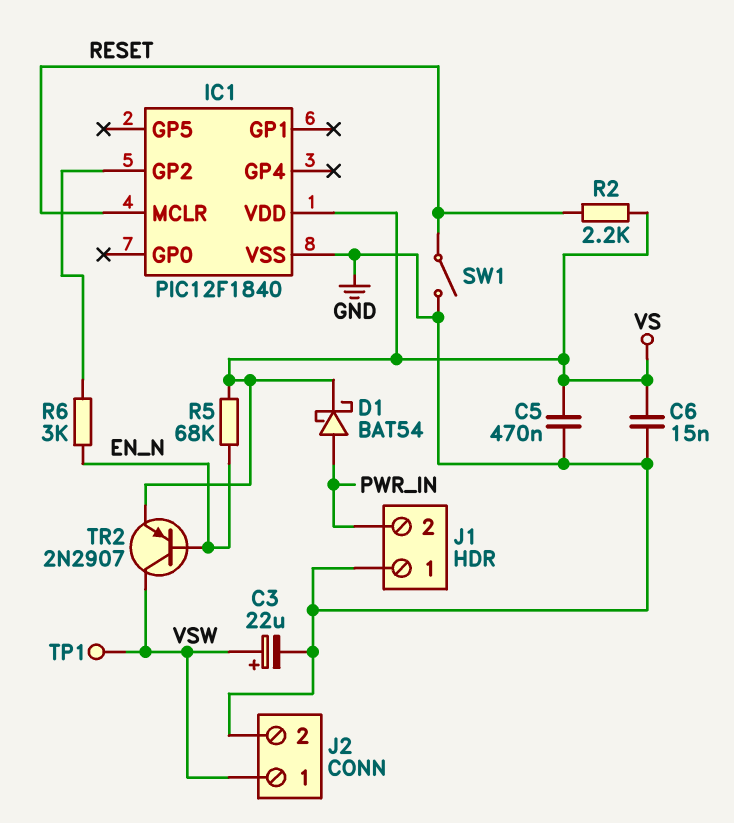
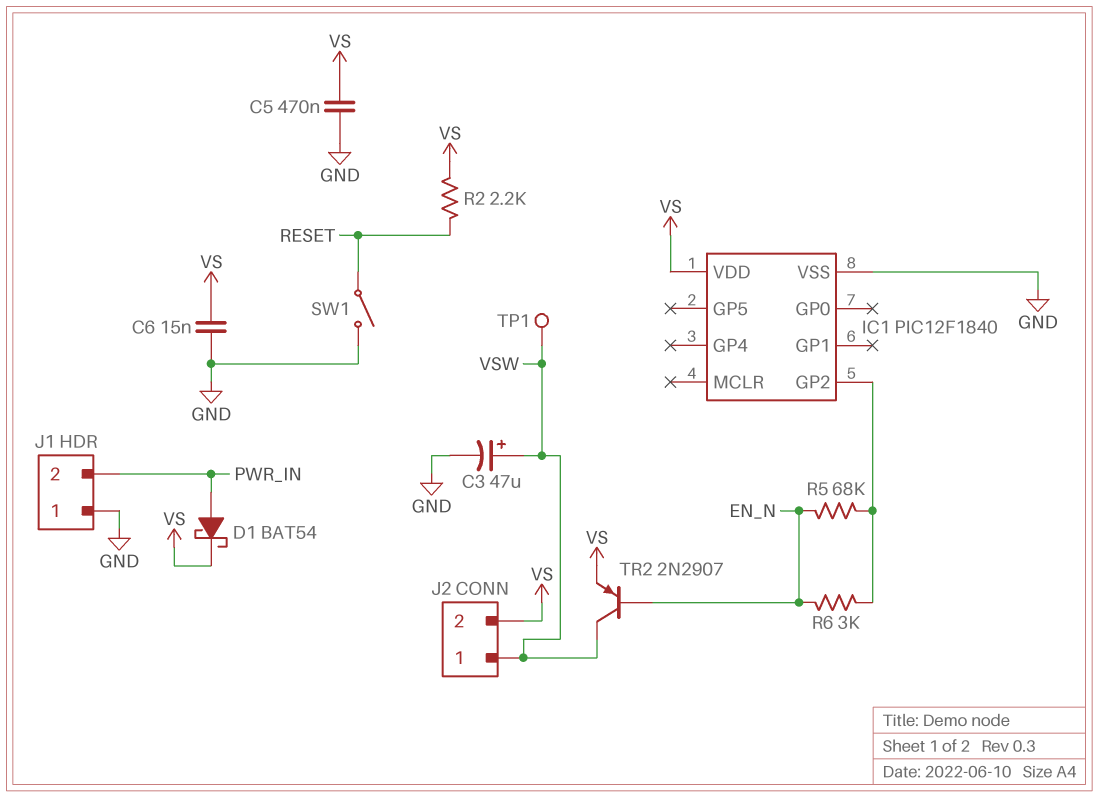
C3: 22uF (plus VSW, minus GND) -> 47uF (plus VSW, minus GND)
IC1 pin MCLR: RESET -> none
J2 pin 2: GND -> VS
R5: 68k (EN_N, VS) -> 68k (EN_N, IC1/GP2)

